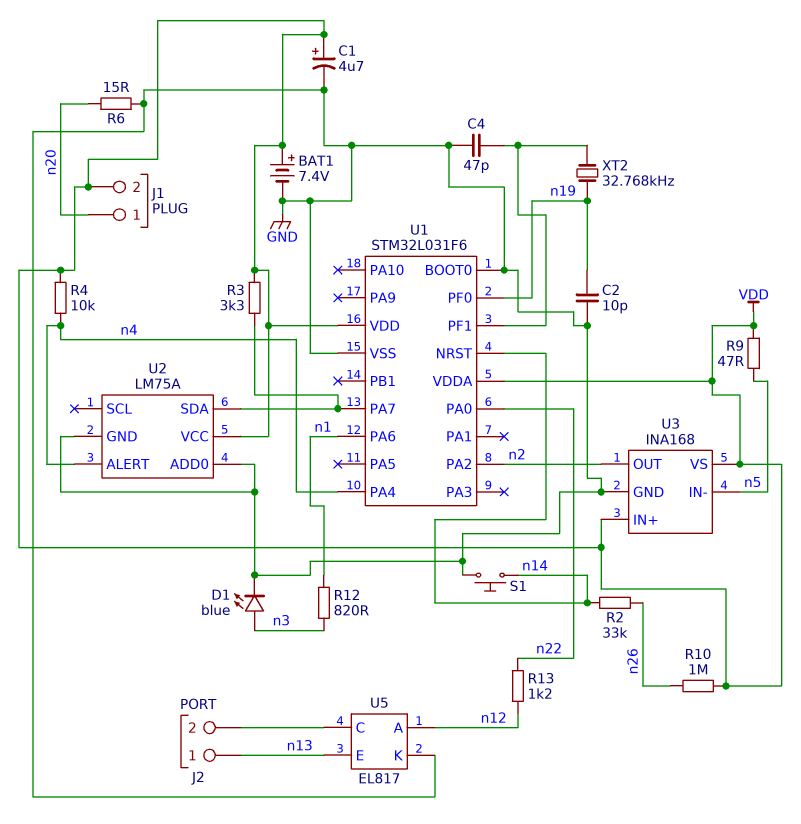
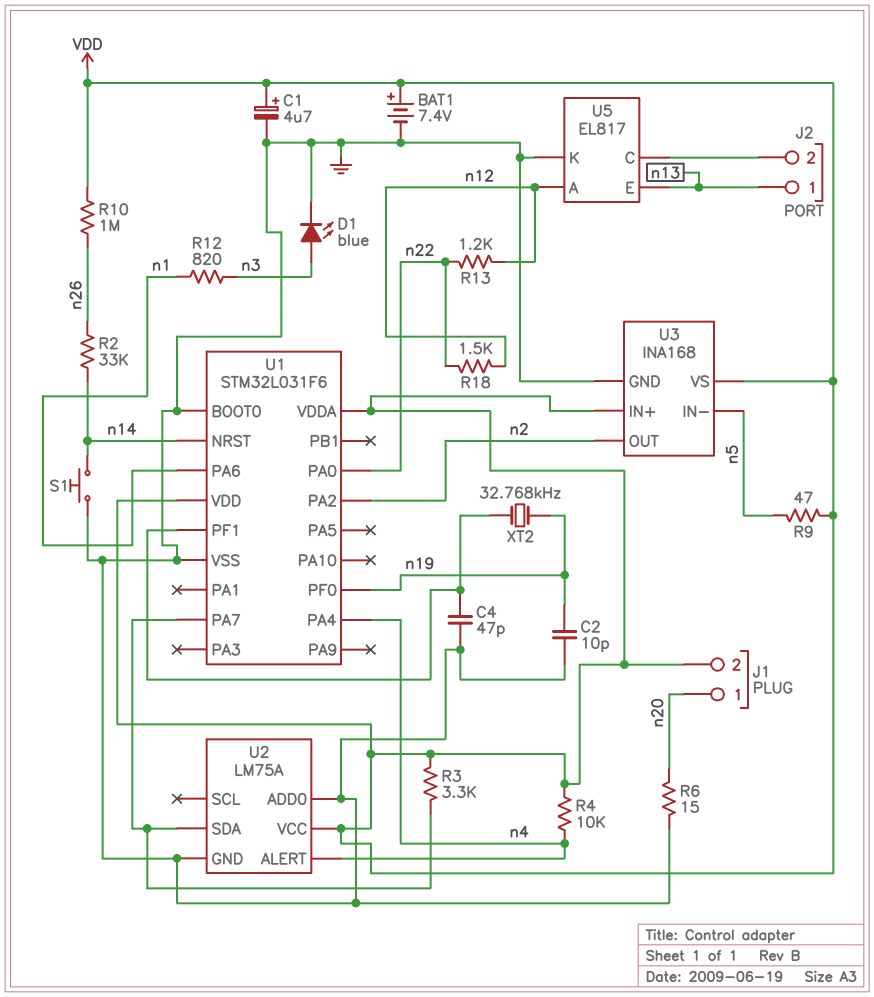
R18: none -> 1.5k (n12, n22)

